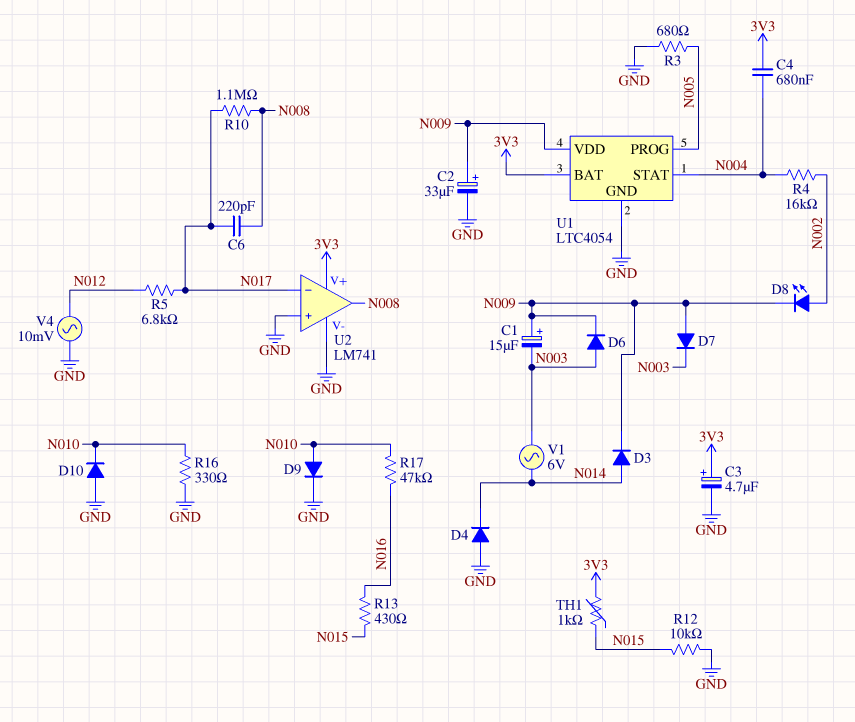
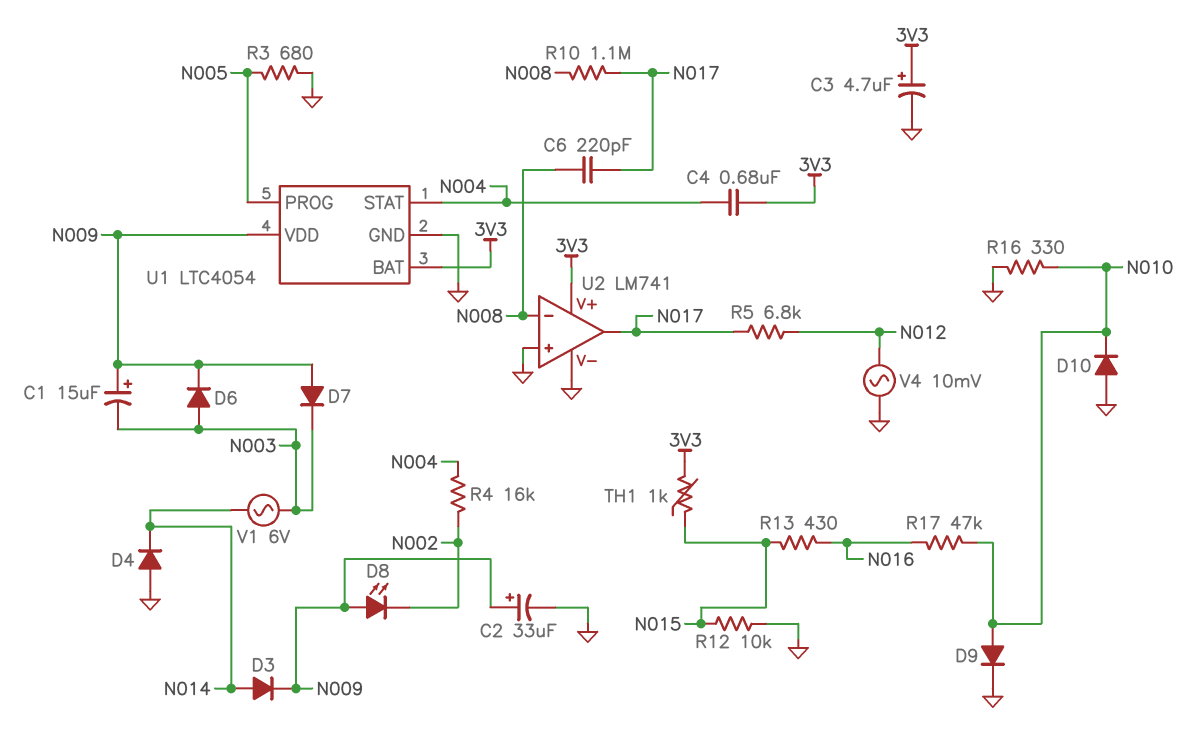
D8: LED (A N002, K N009) -> LED (A N009, K N002)
U2 pin in-: N017 -> N008
U2 pin out: N008 -> N017

